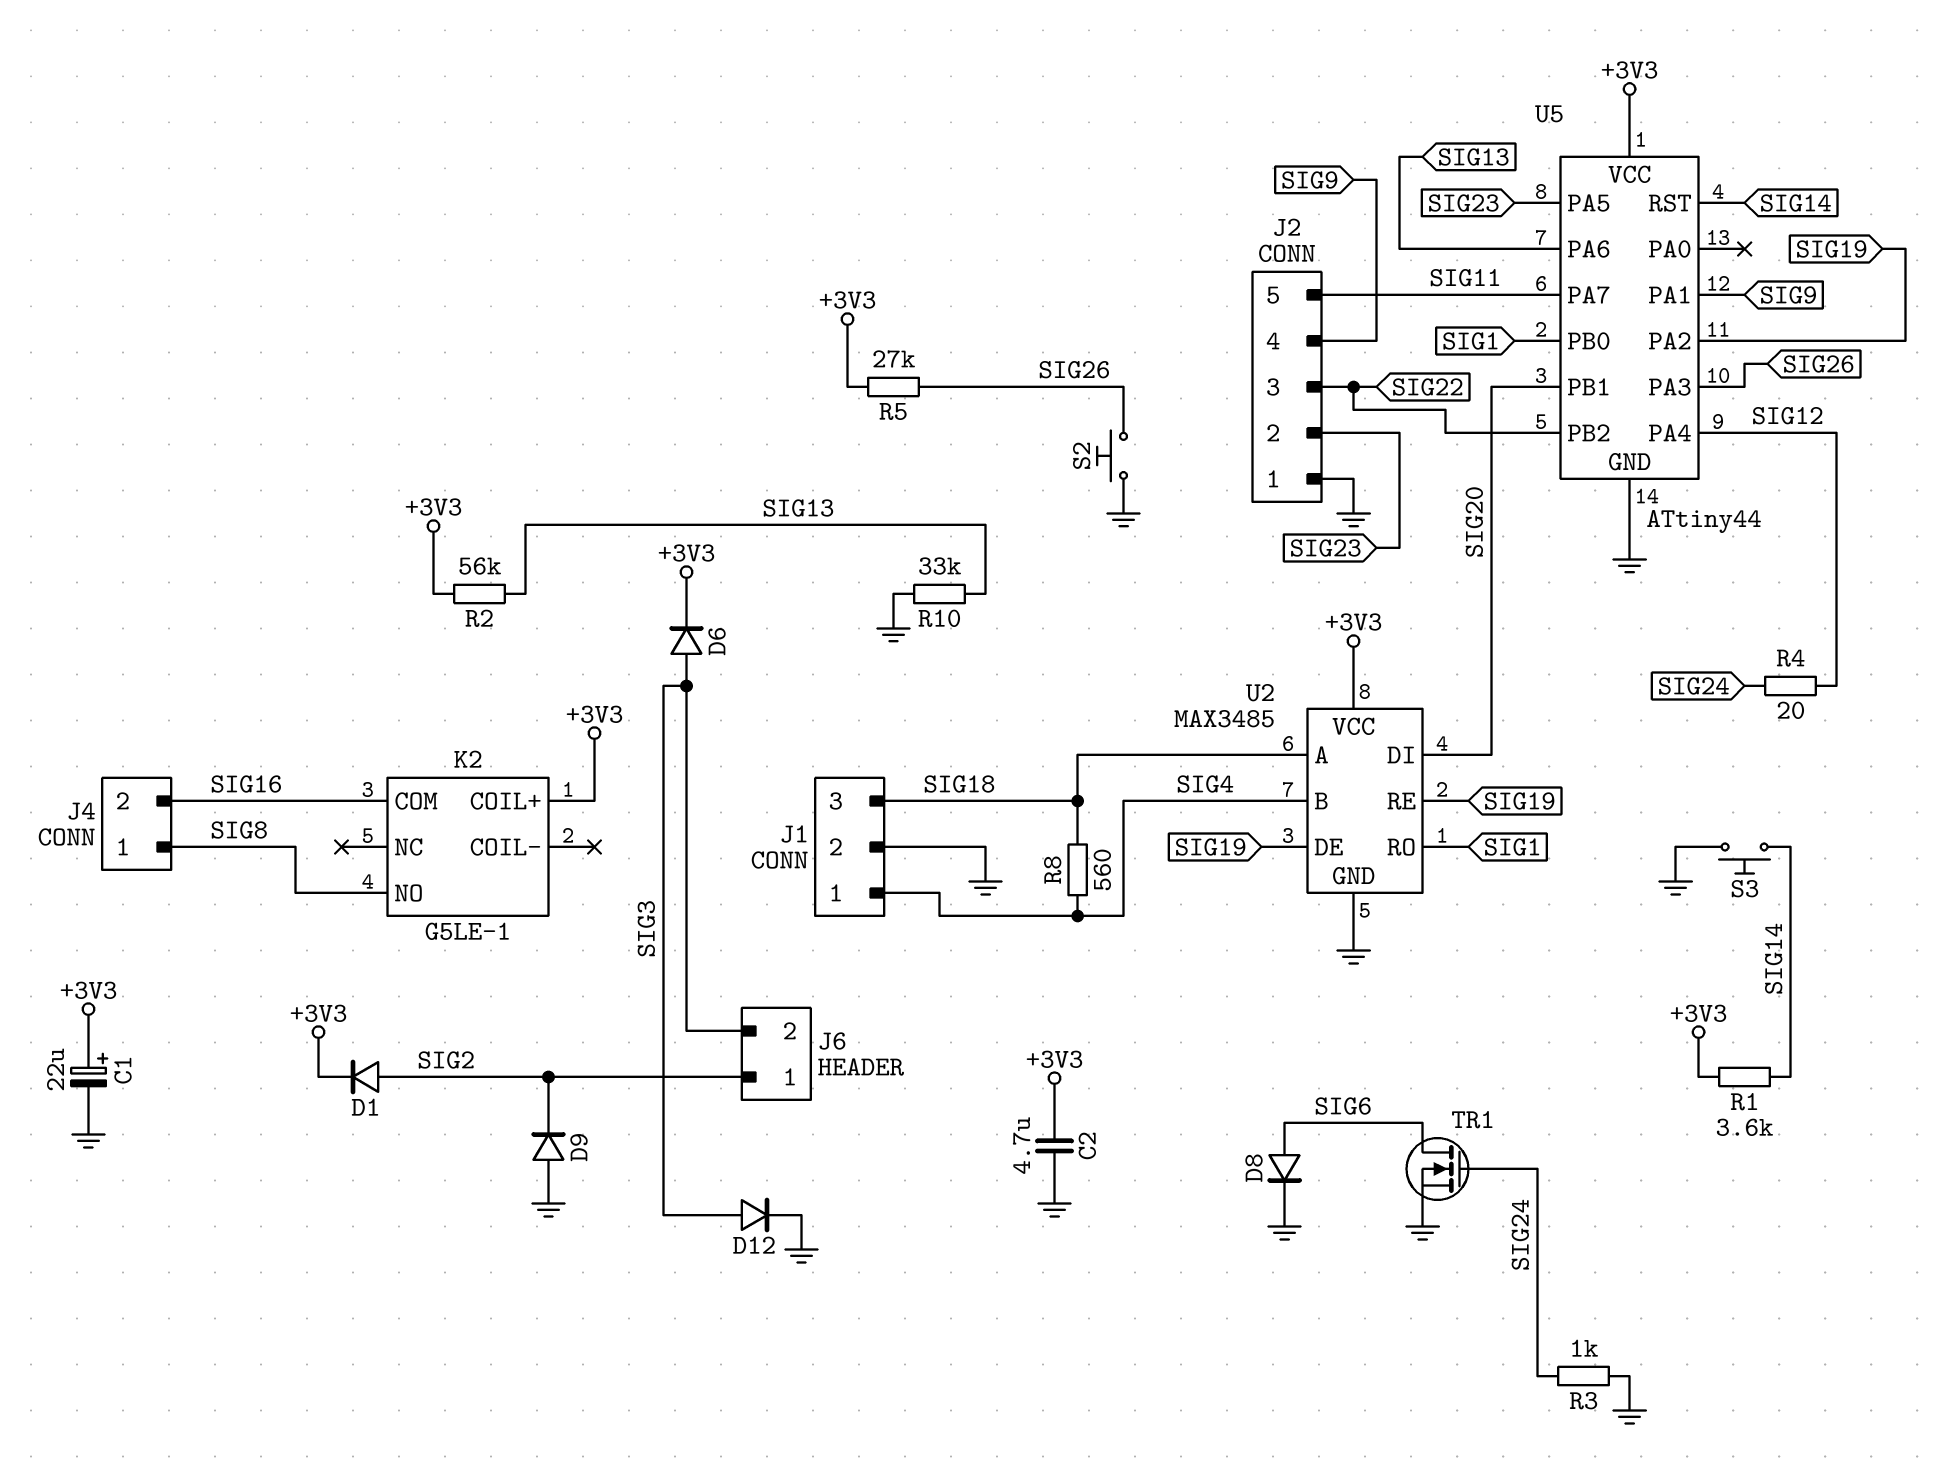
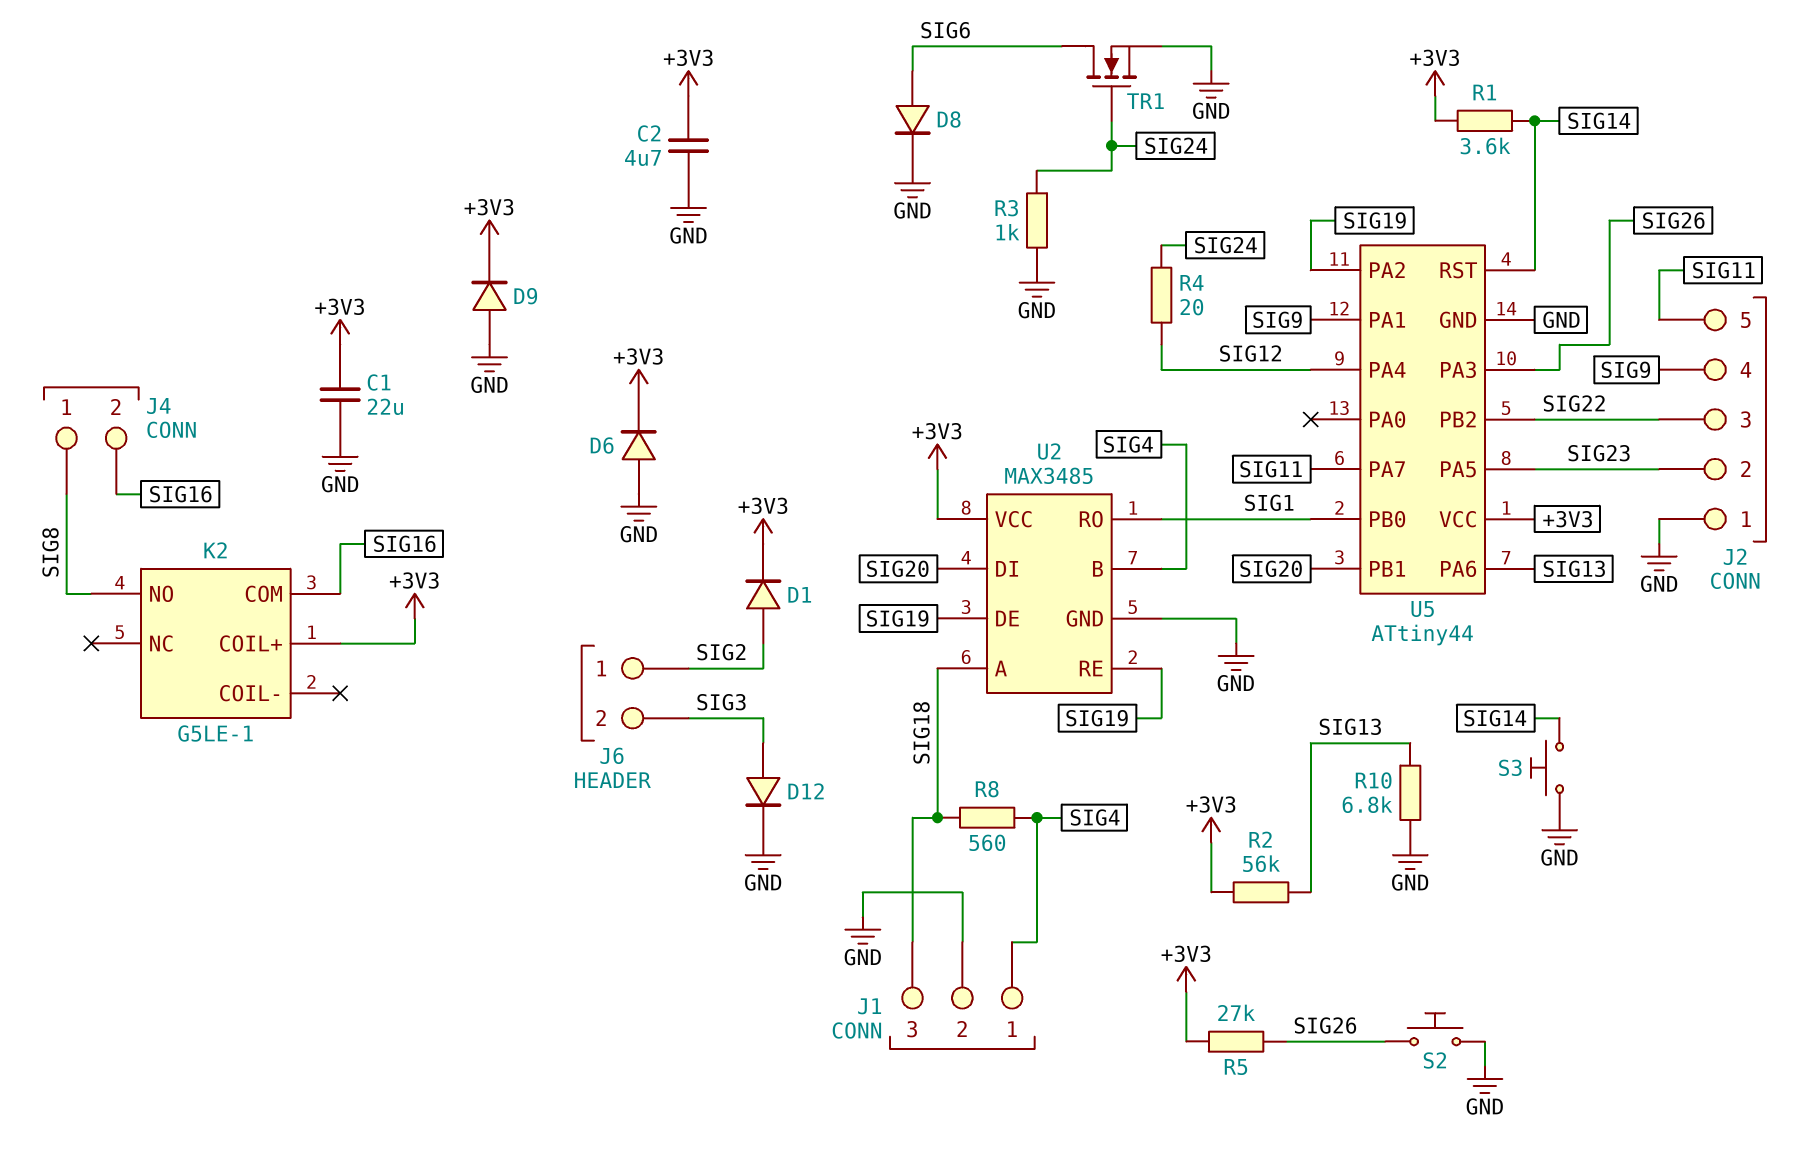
C1: 22uF (plus +3V3, minus GND) -> 22uF (+3V3, GND)
D6: diode (A SIG3, K +3V3) -> diode (A GND, K +3V3)
D9: diode (A GND, K SIG2) -> diode (A GND, K +3V3)
R10: 33k (GND, SIG13) -> 6.8k (GND, SIG13)

